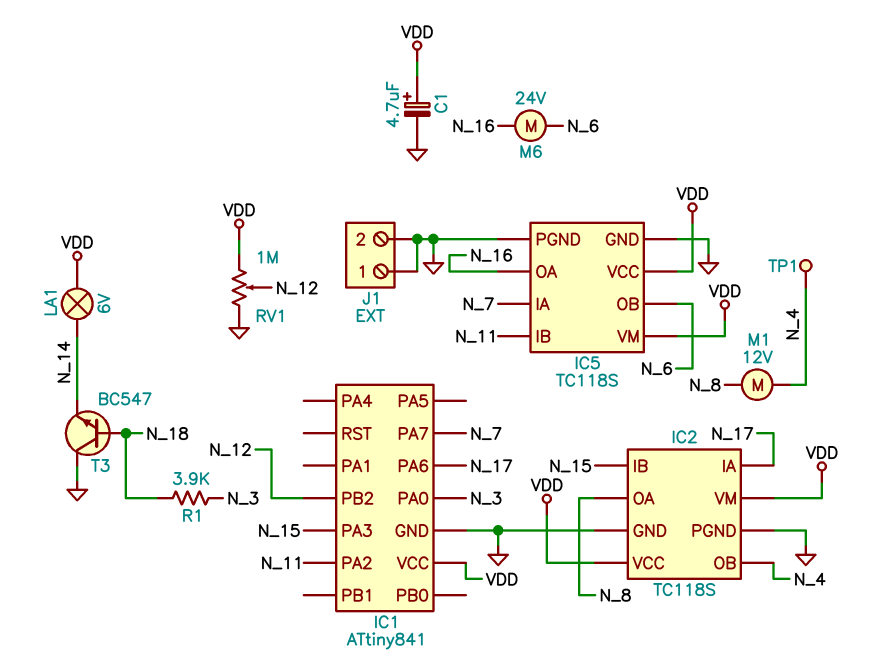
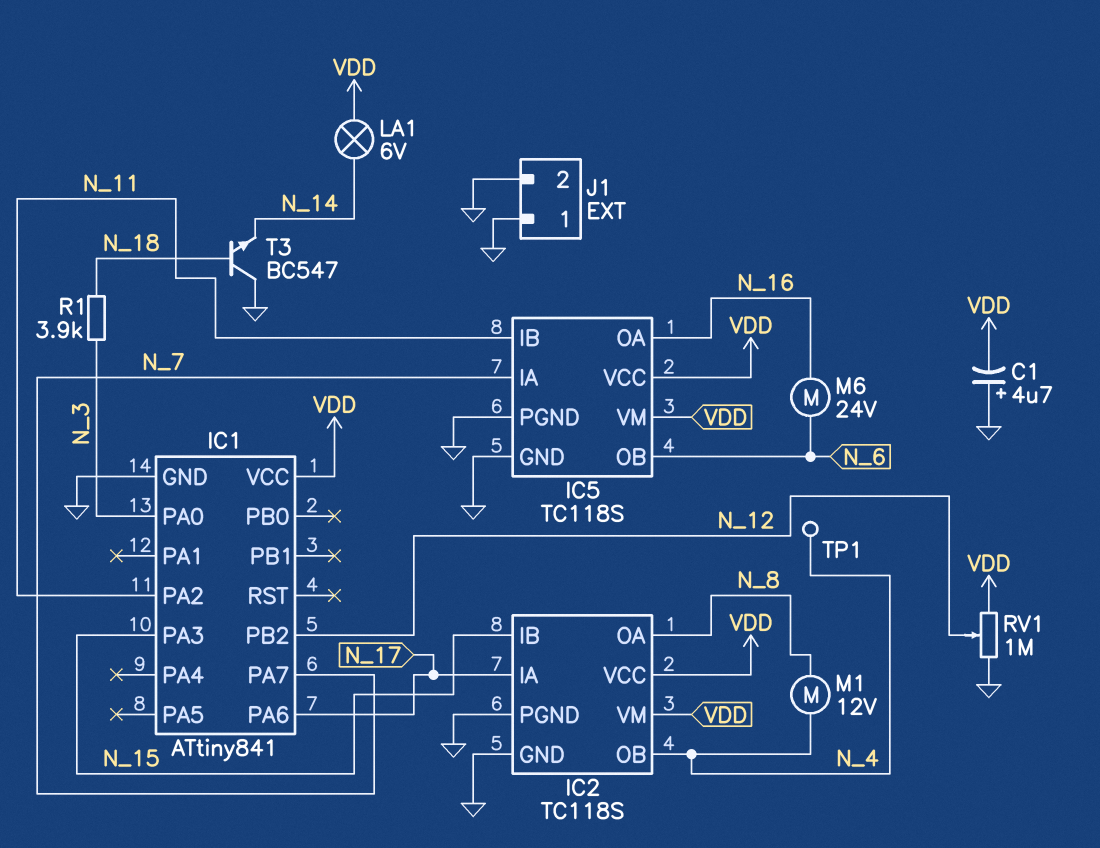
C1: 4.7uF (plus VDD, minus GND) -> 4.7uF (plus GND, minus VDD)

